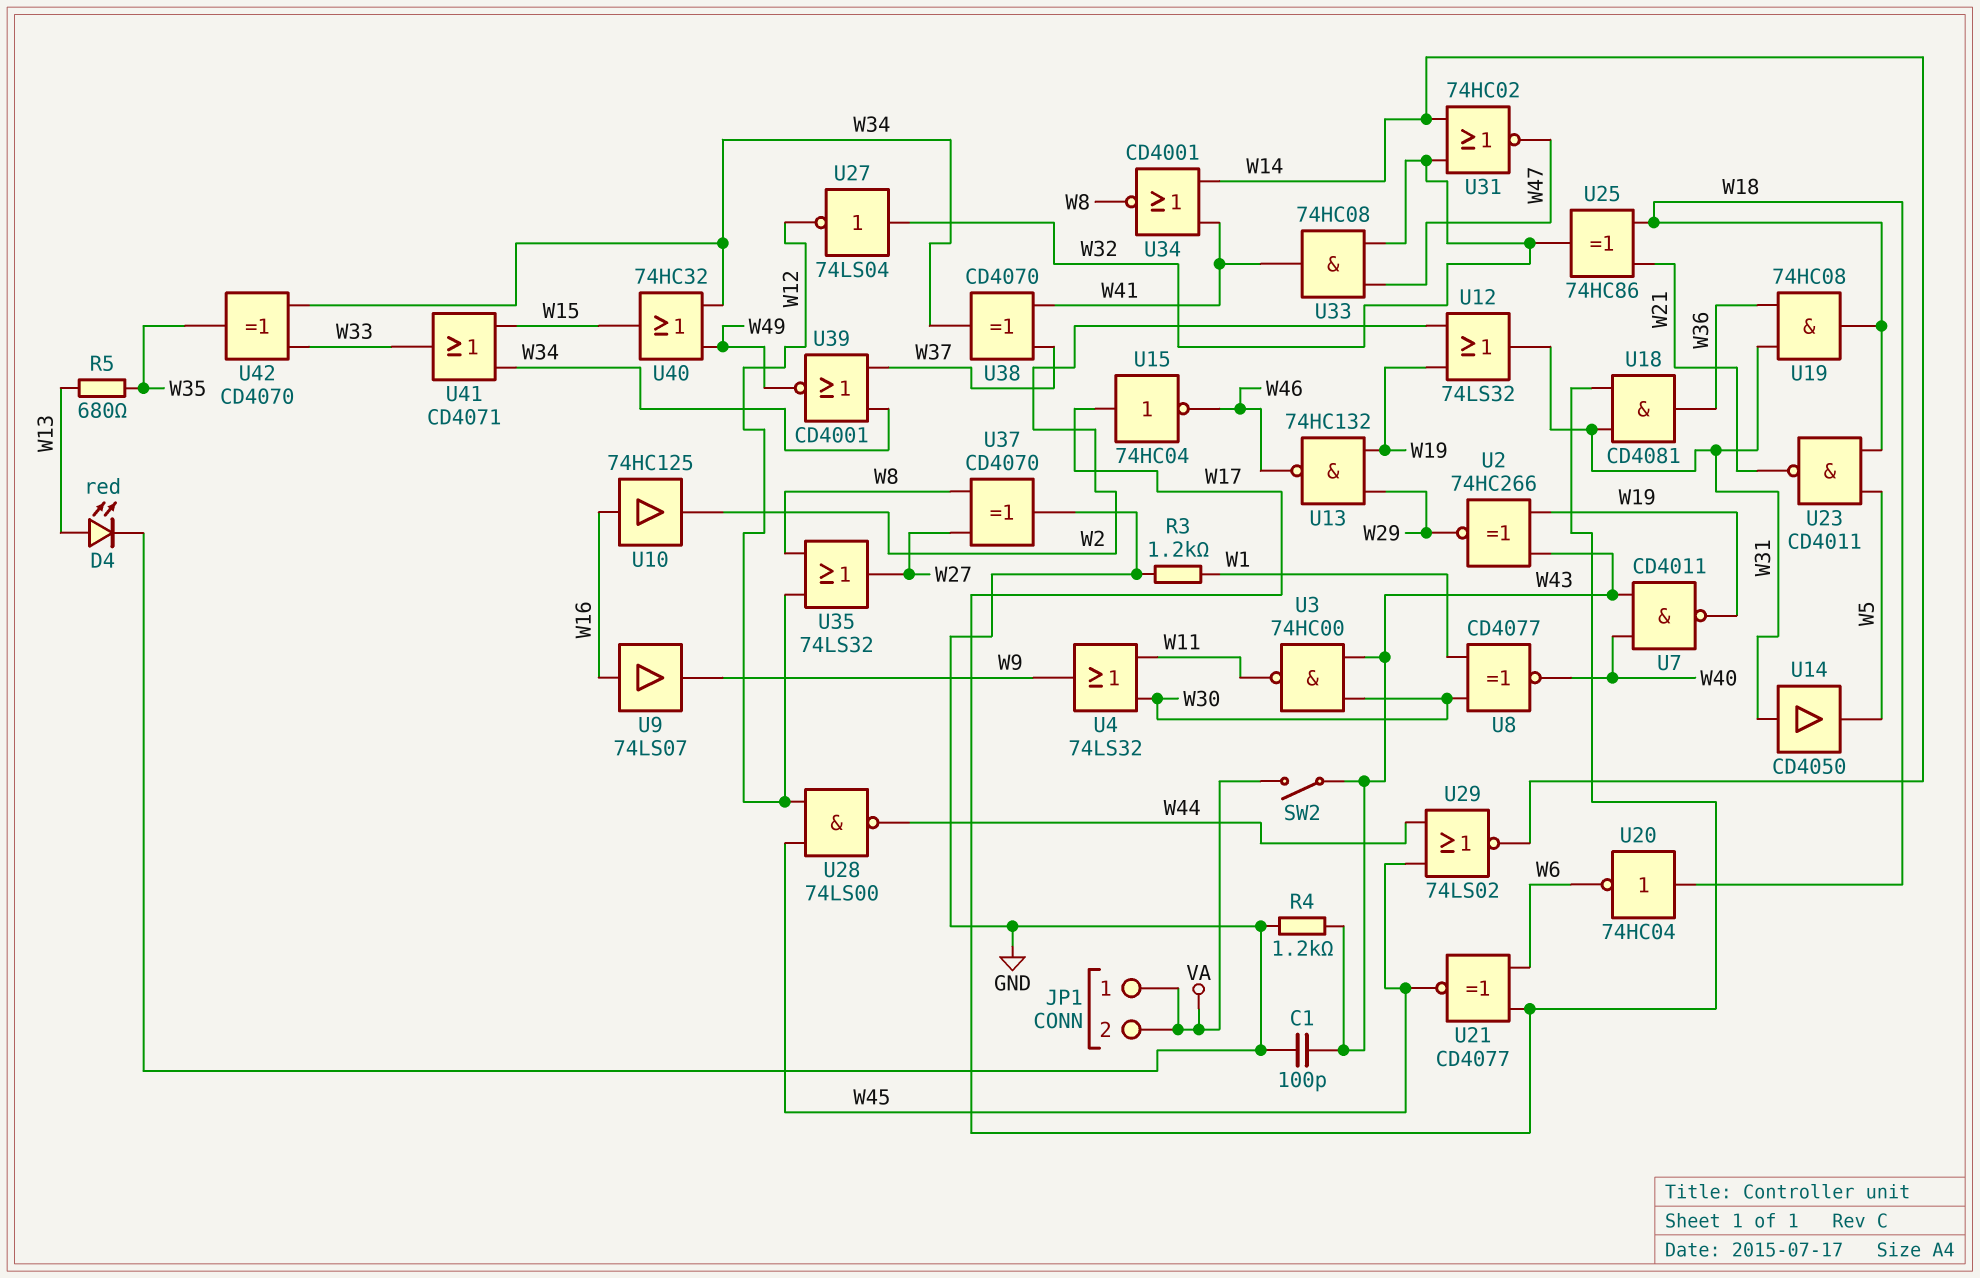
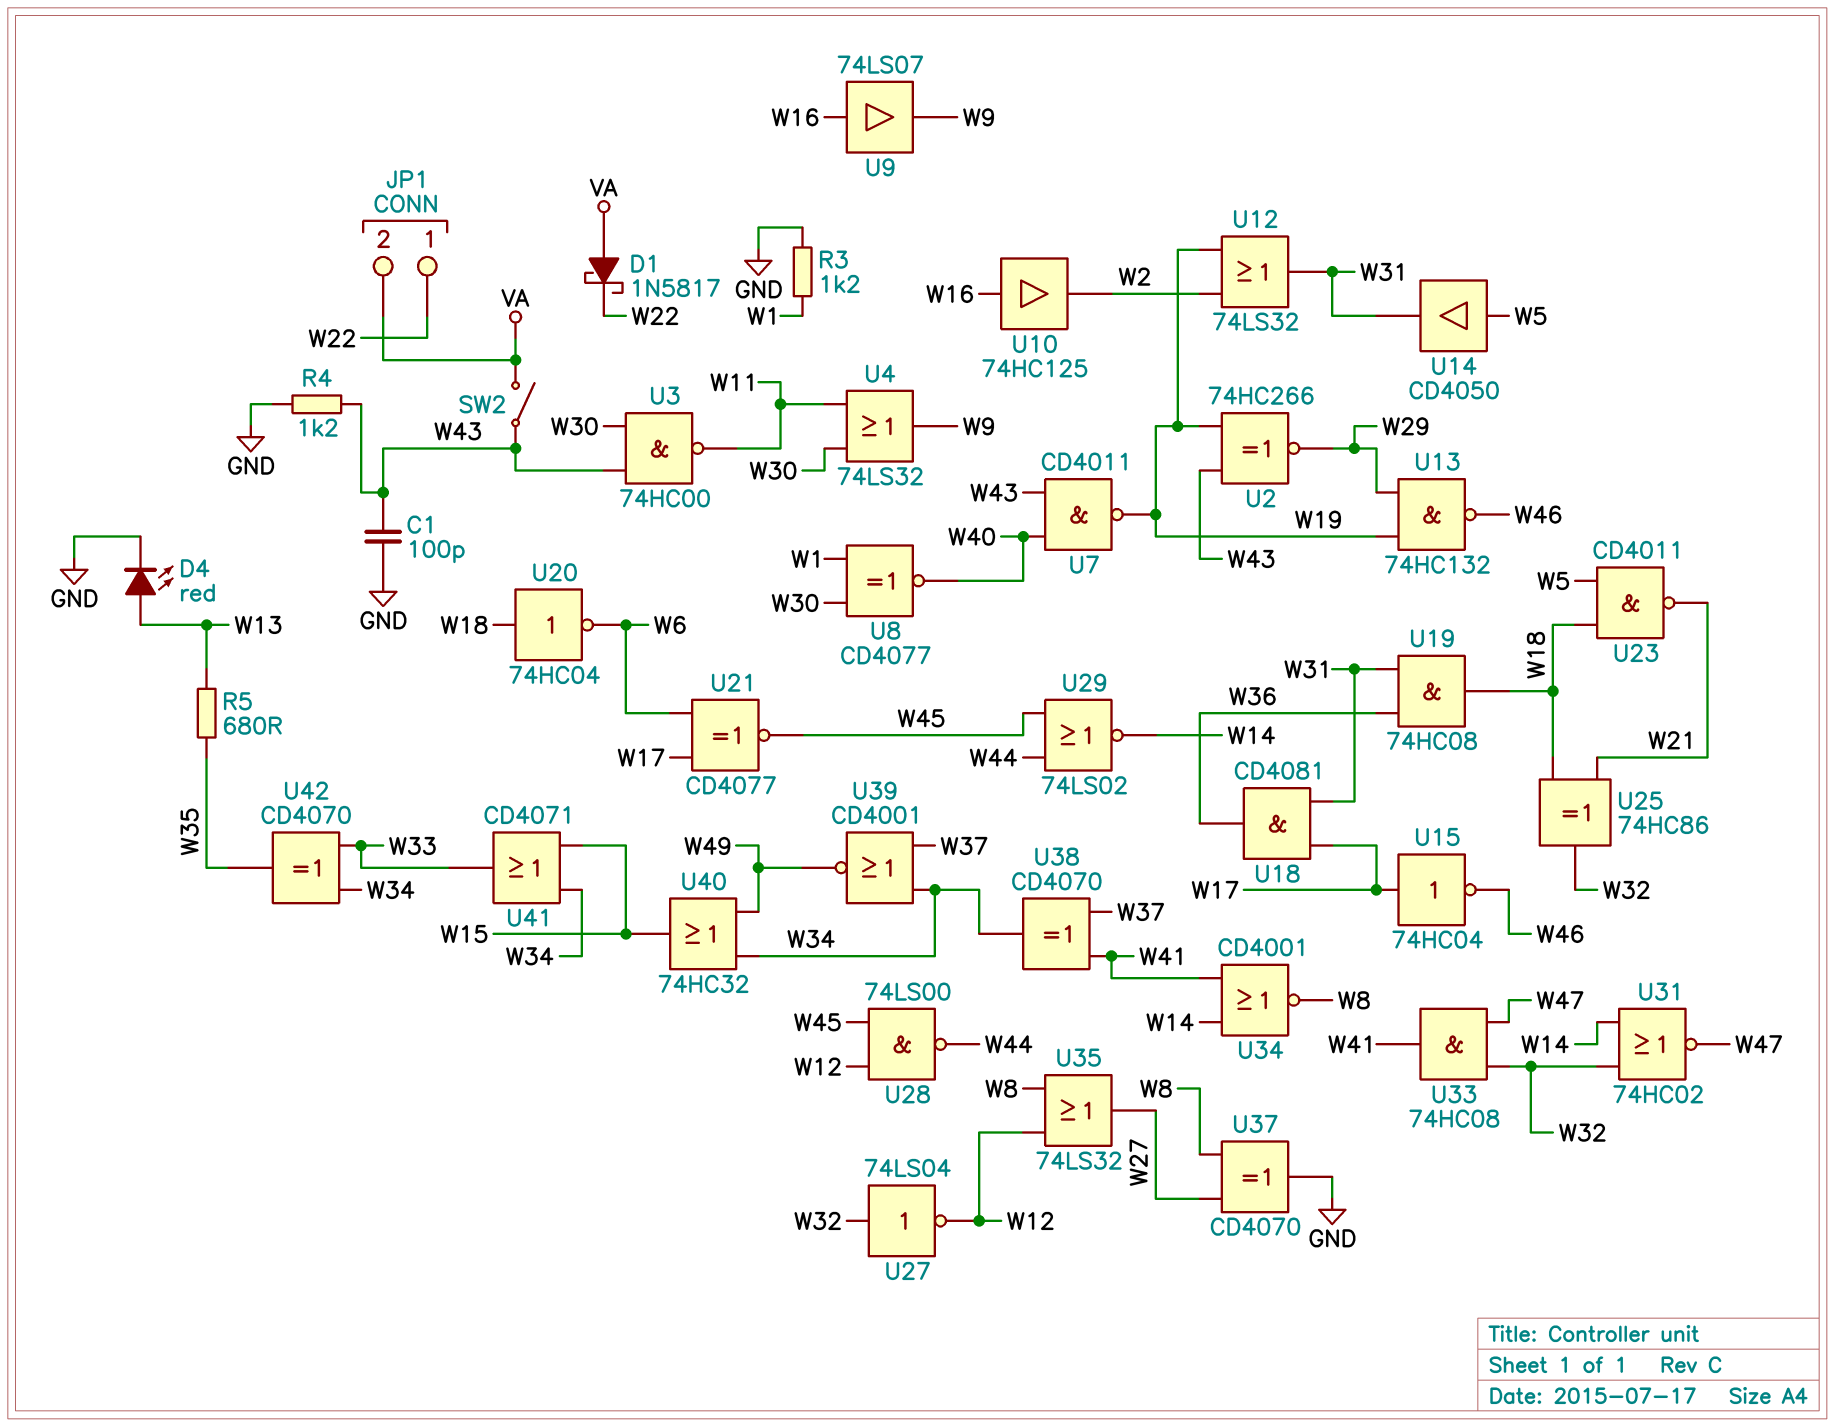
D1: none -> schottky 1N5817 (A VA, K W22)
JP1 pin 1: VA -> W22
U14: buffer CD4050 (in W31, out W5) -> buffer CD4050 (in W5, out W31)

